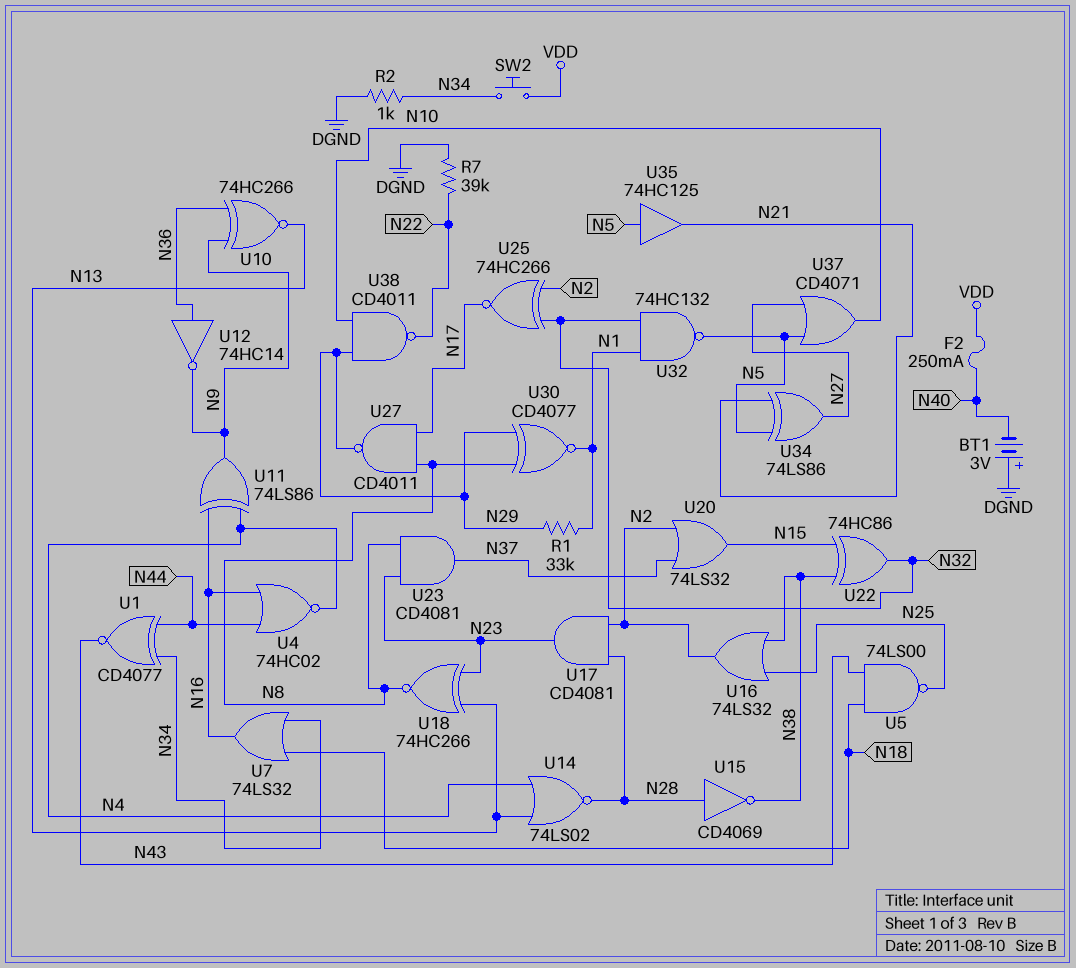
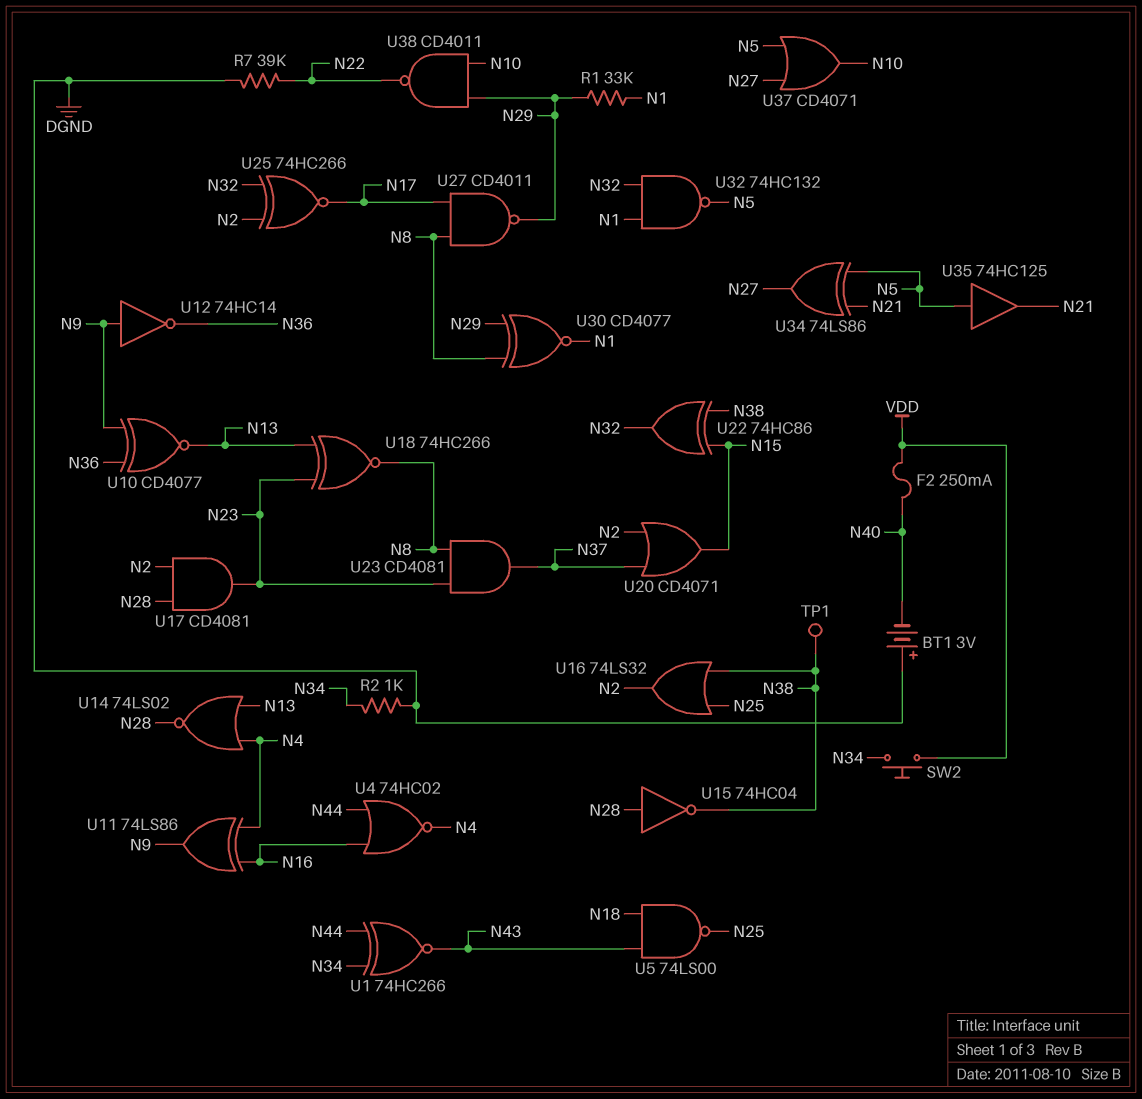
TP1: none -> test point (N38)
U1: XNOR CD4077 (in N34, in N44, out N43) -> XNOR 74HC266 (in N34, in N44, out N43)
U7: OR 74LS32 (in N18, in N34, out N16) -> none
U10: XNOR 74HC266 (in N9, in N36, out N13) -> XNOR CD4077 (in N9, in N36, out N13)
U12: NOT 74HC14 (in N36, out N9) -> NOT 74HC14 (in N9, out N36)
U15: NOT CD4069 (in N28, out N38) -> NOT 74HC04 (in N28, out N38)
U20: OR 74LS32 (in N2, in N37, out N15) -> OR CD4071 (in N2, in N37, out N15)

